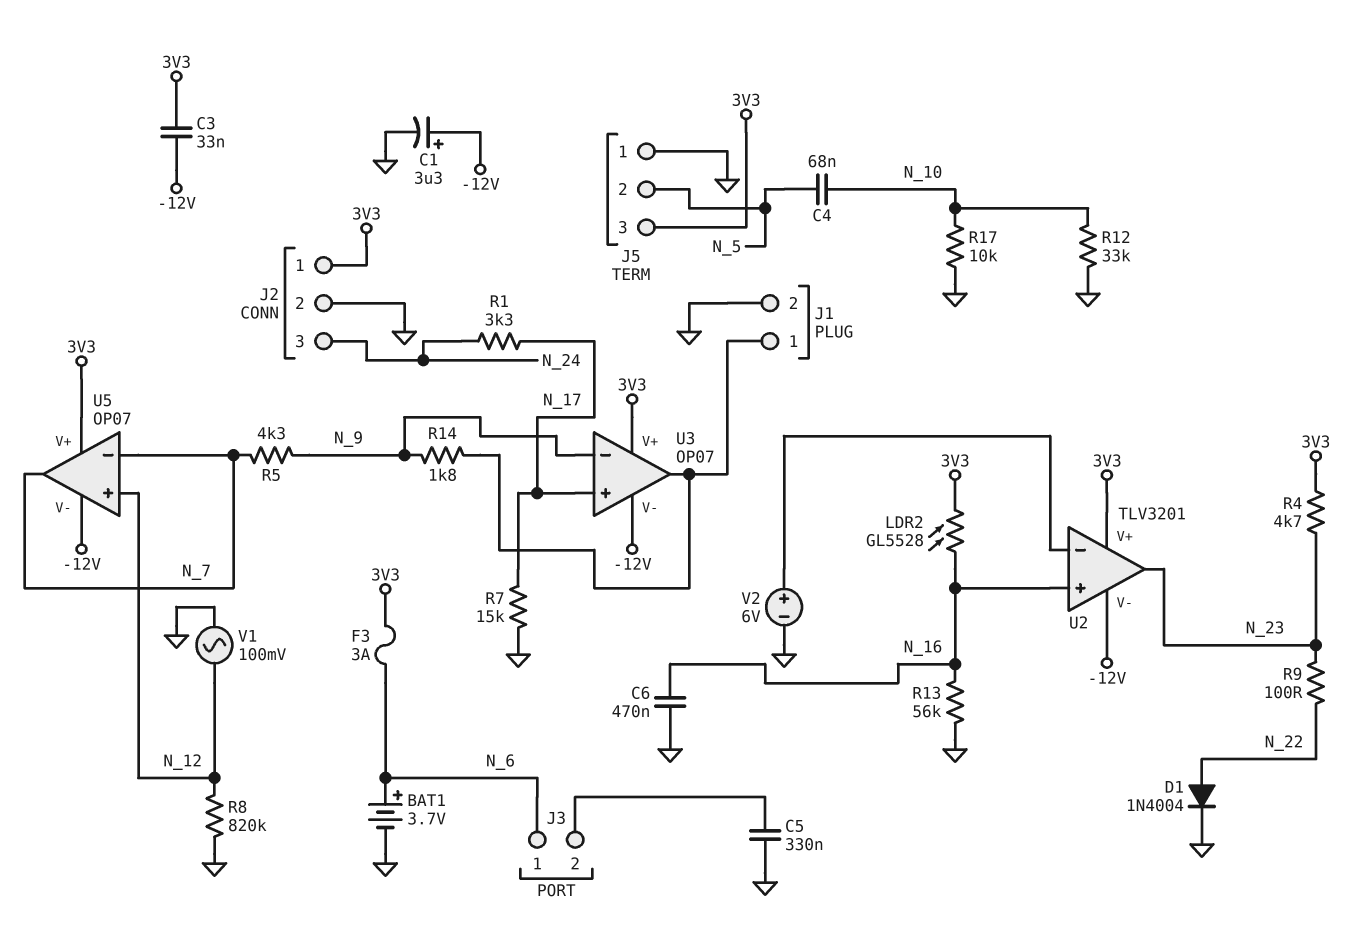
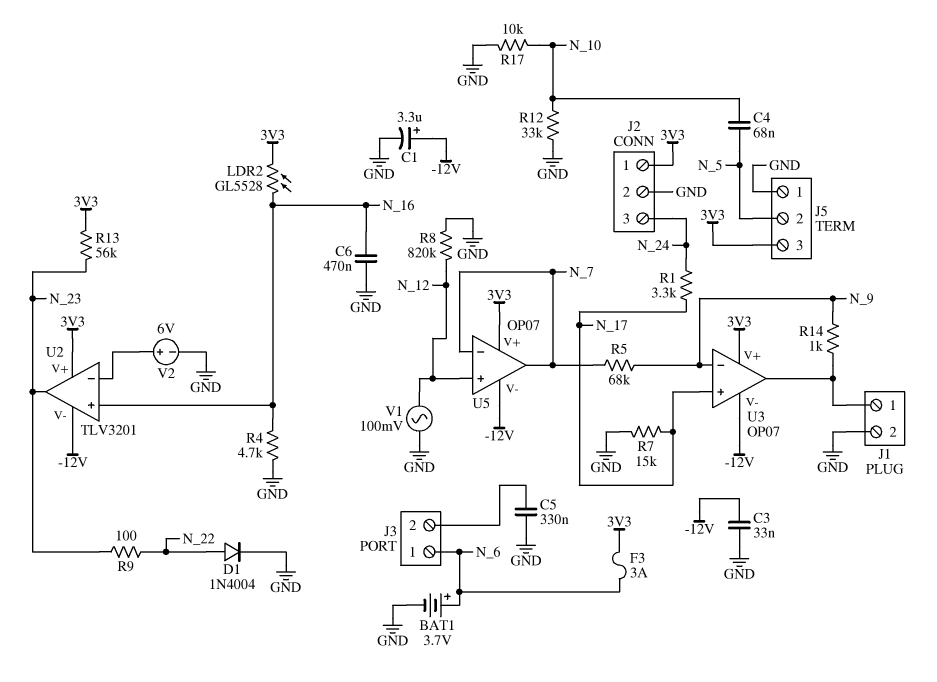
C3: 33nF (-12V, 3V3) -> 33nF (-12V, GND)
R4: 4.7k (3V3, N_23) -> 4.7k (GND, N_16)
R5: 4.3k (N_7, N_9) -> 68k (N_7, N_9)
R13: 56k (GND, N_16) -> 56k (3V3, N_23)
R14: 1.8k (J1/1, N_9) -> 1k (J1/1, N_9)

